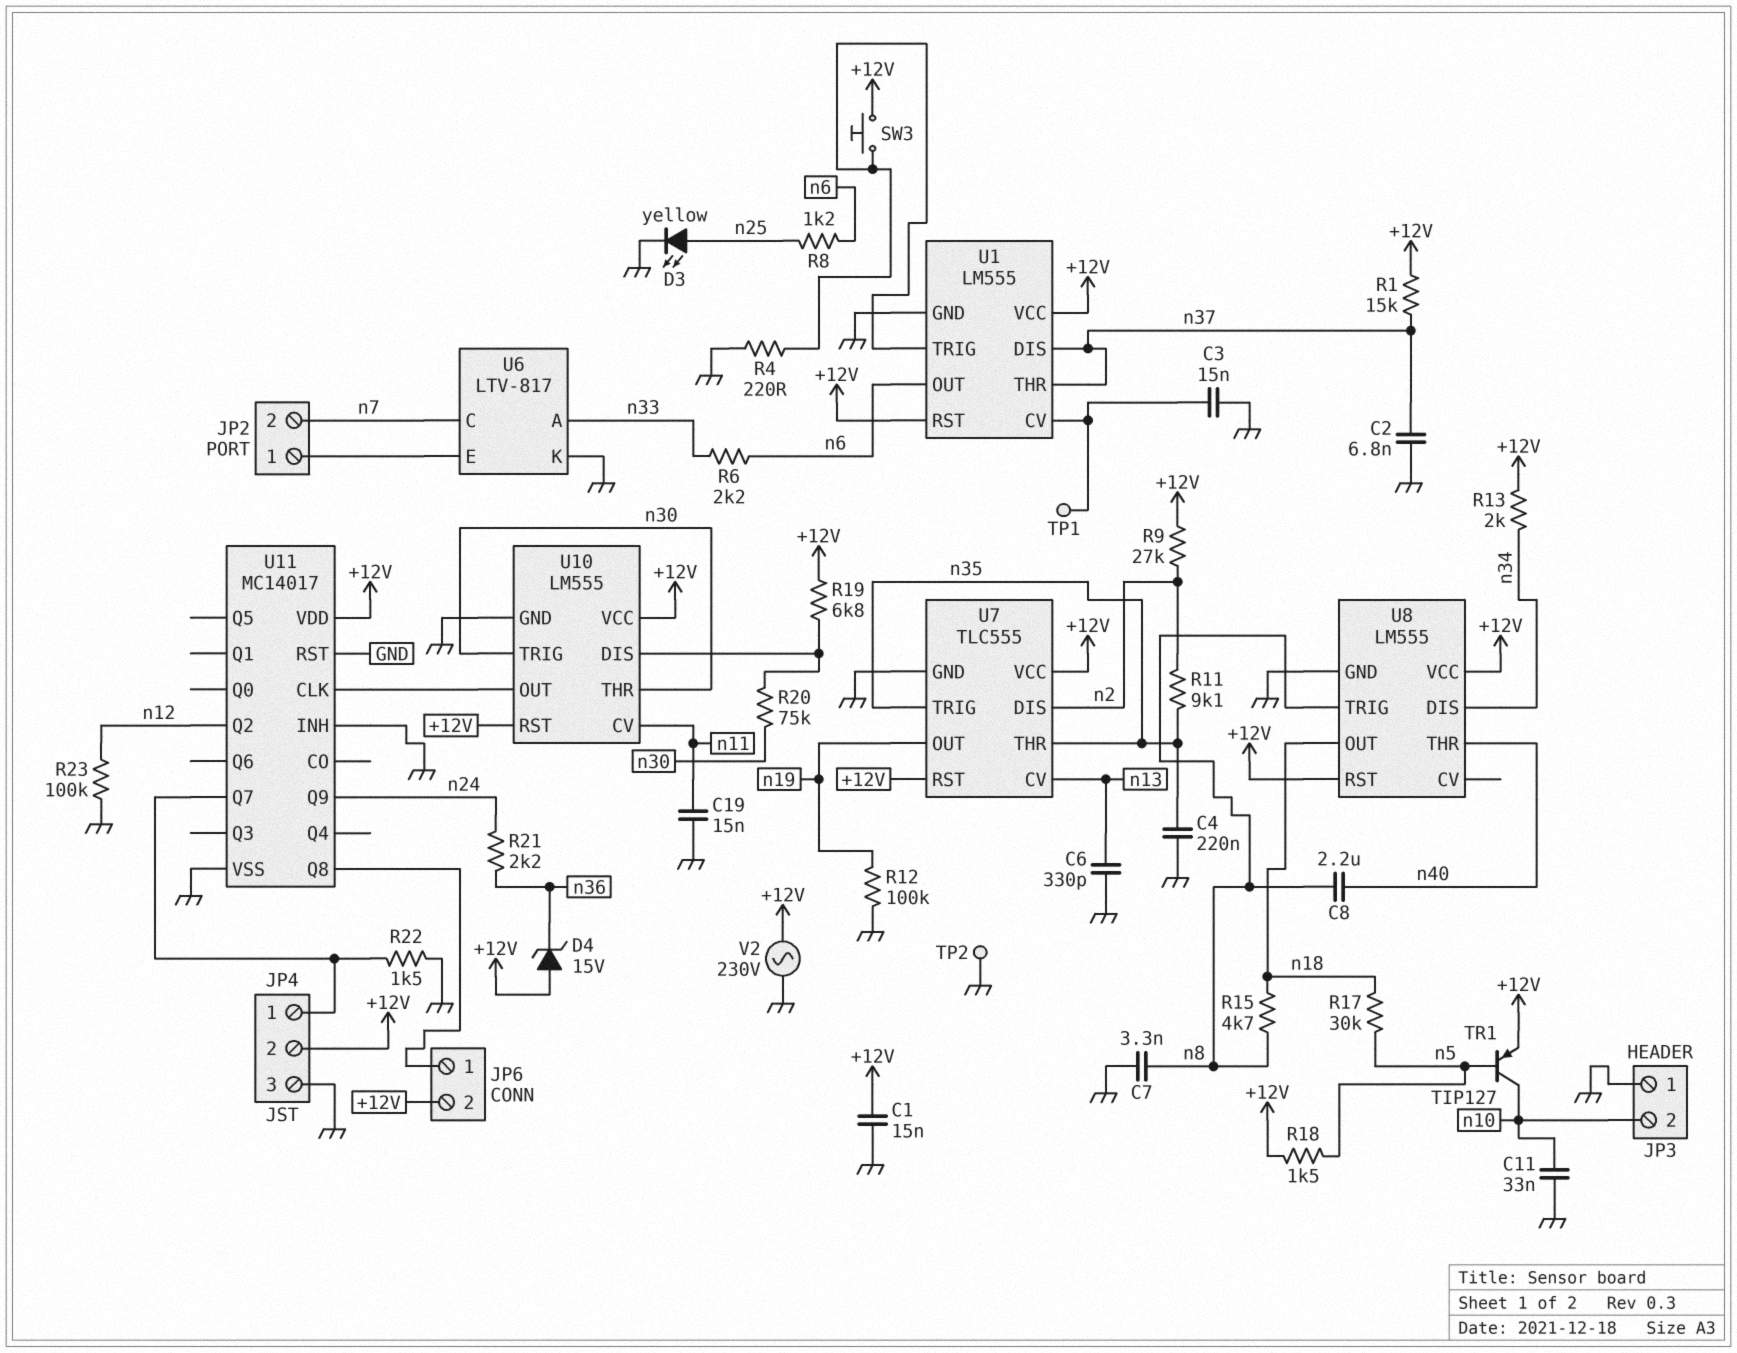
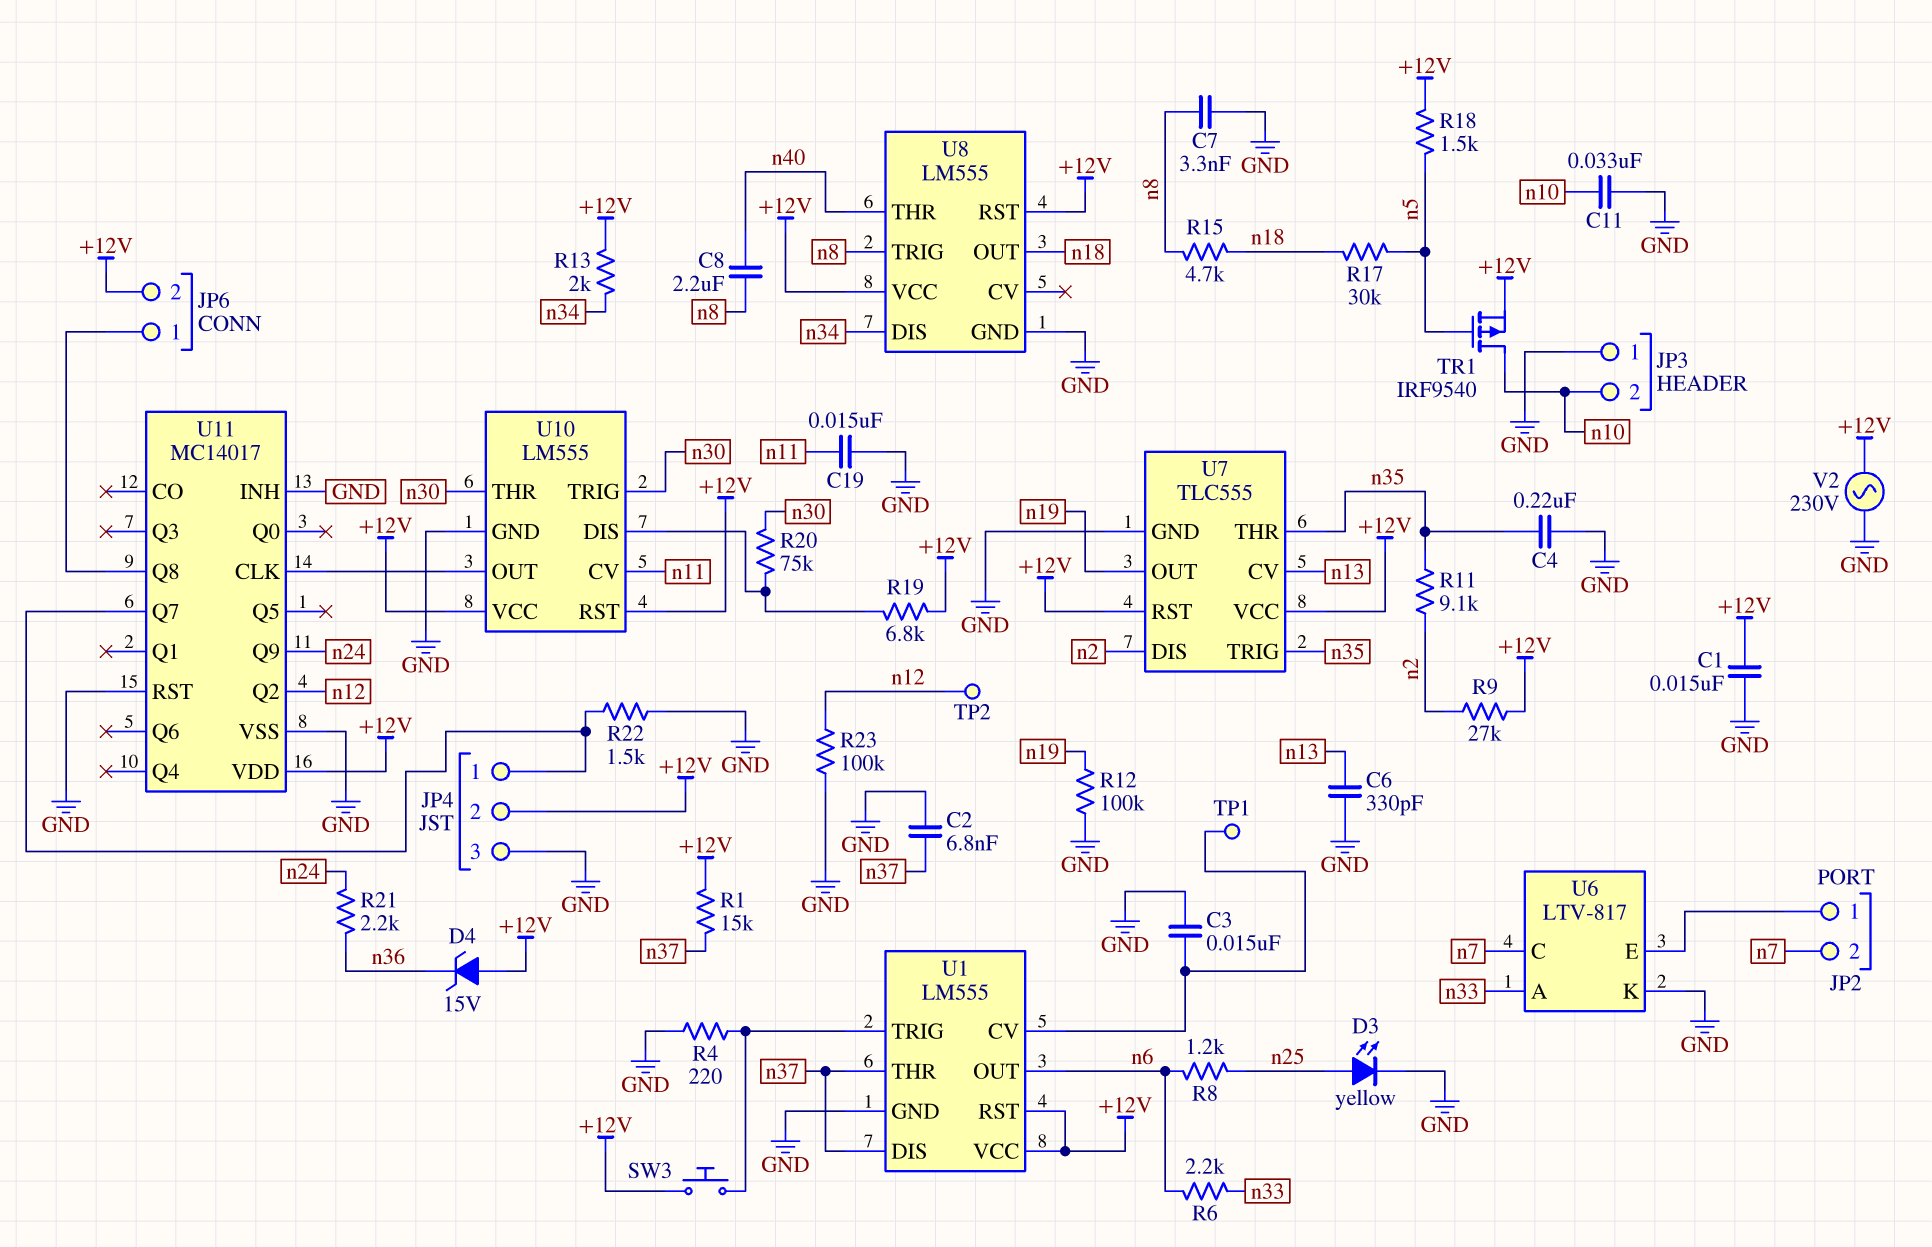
TP2: test point (GND) -> test point (n12)
TR1: PNP TIP127 (B n5, C n10, E +12V) -> PMOS IRF9540 (G n5, D n10, S +12V)

